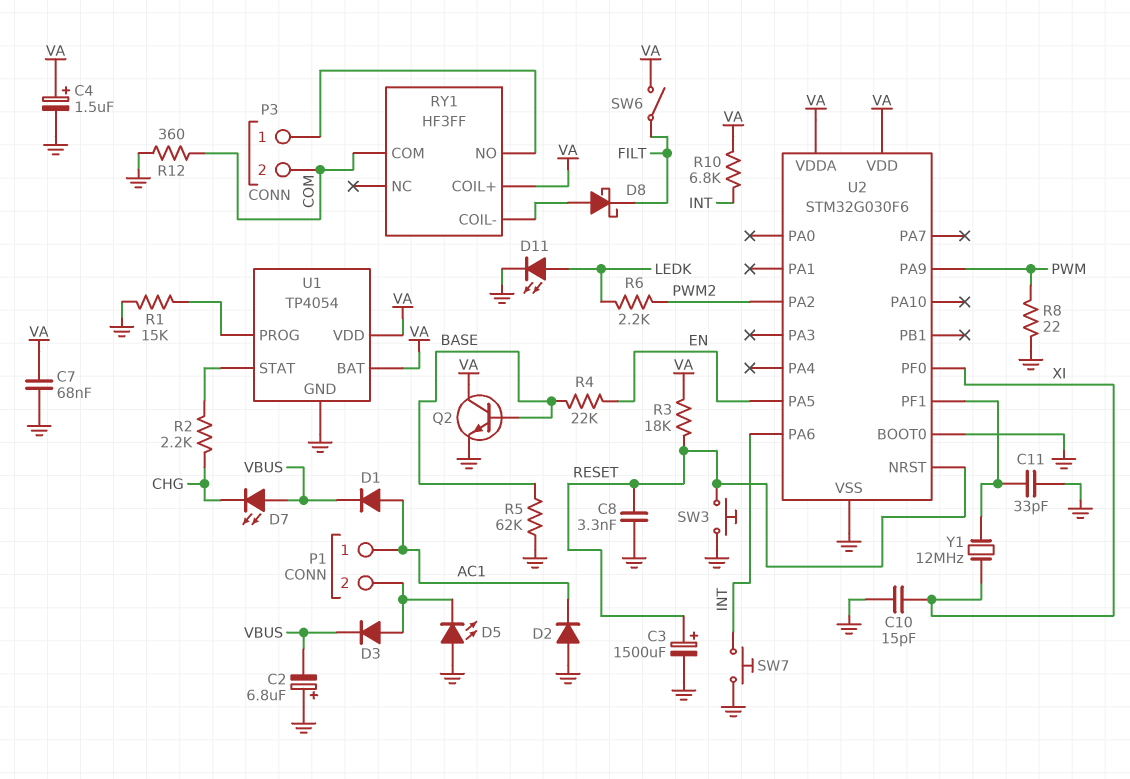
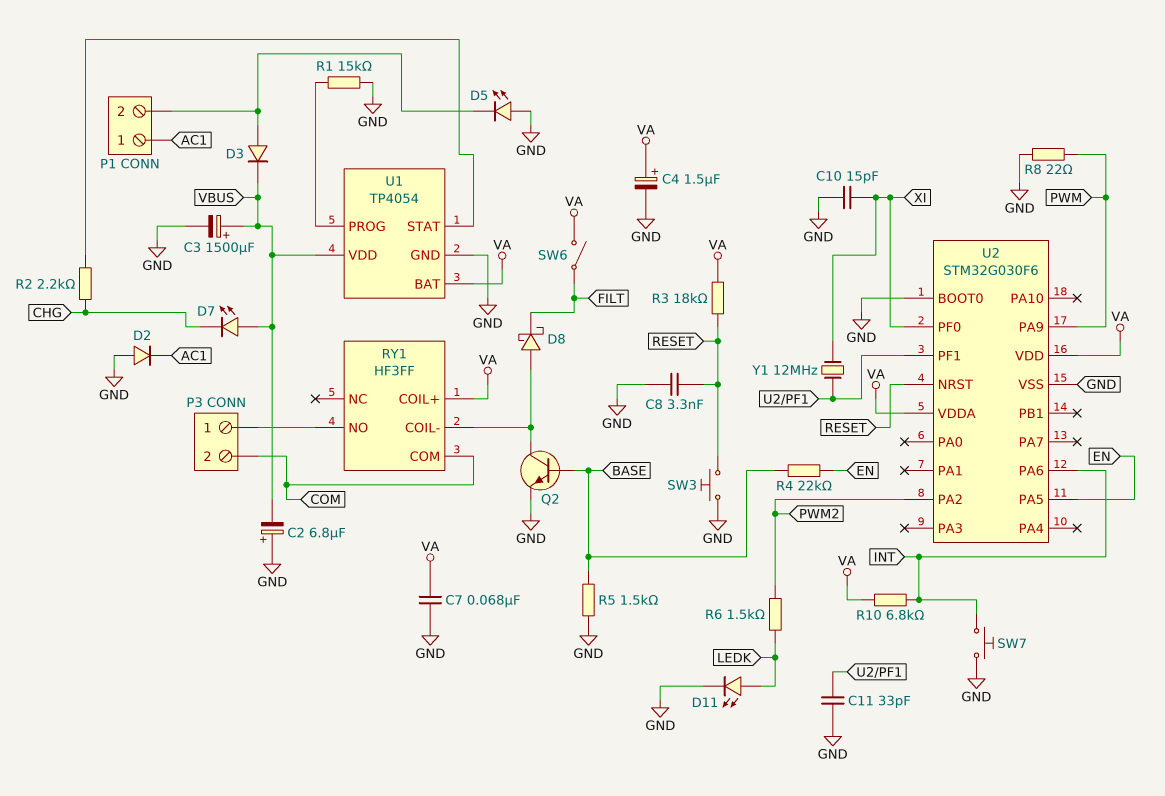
C3: 1500uF (plus RESET, minus GND) -> 1500uF (plus VBUS, minus GND)
D1: diode (A AC1, K VBUS) -> none
Q2: NPN (B BASE, C VA, E GND) -> NPN (B BASE, C RY1/COIL-, E GND)
R5: 62k (BASE, GND) -> 1.5k (BASE, GND)
R6: 2.2k (LEDK, PWM2) -> 1.5k (LEDK, PWM2)
R12: 360 (COM, GND) -> none
U1 pin VDD: VA -> VBUS

